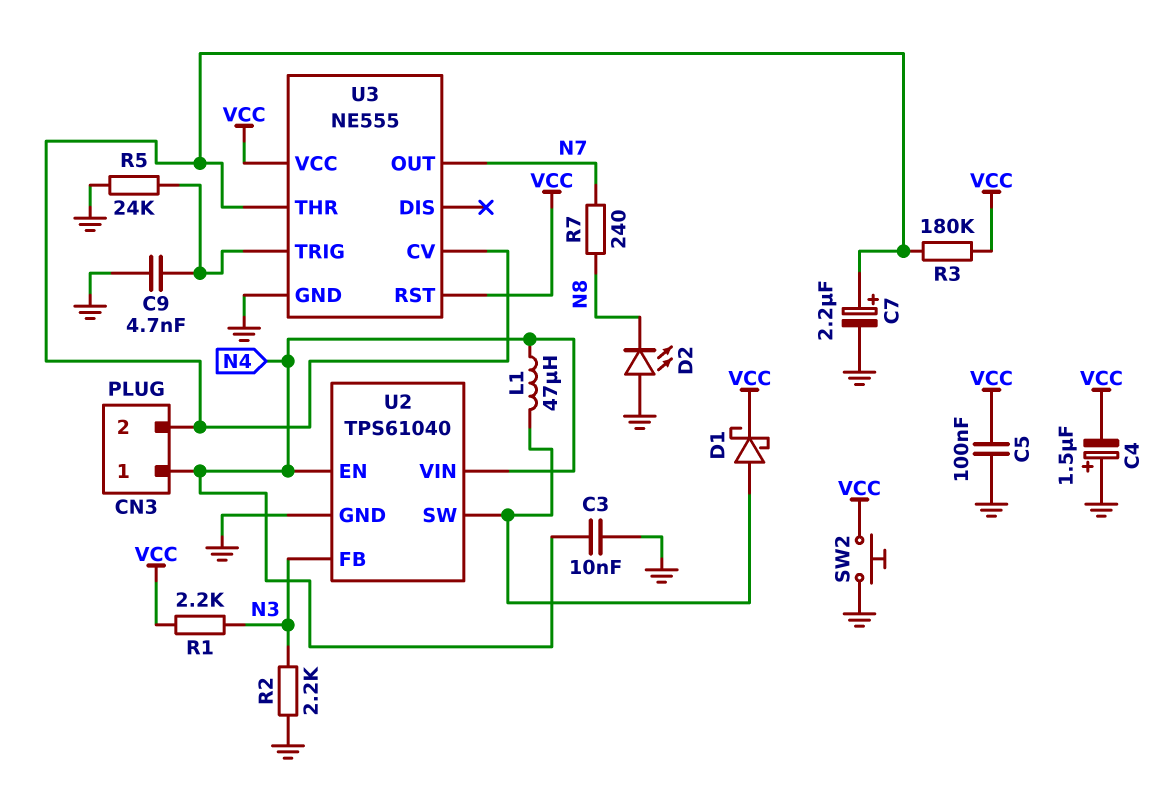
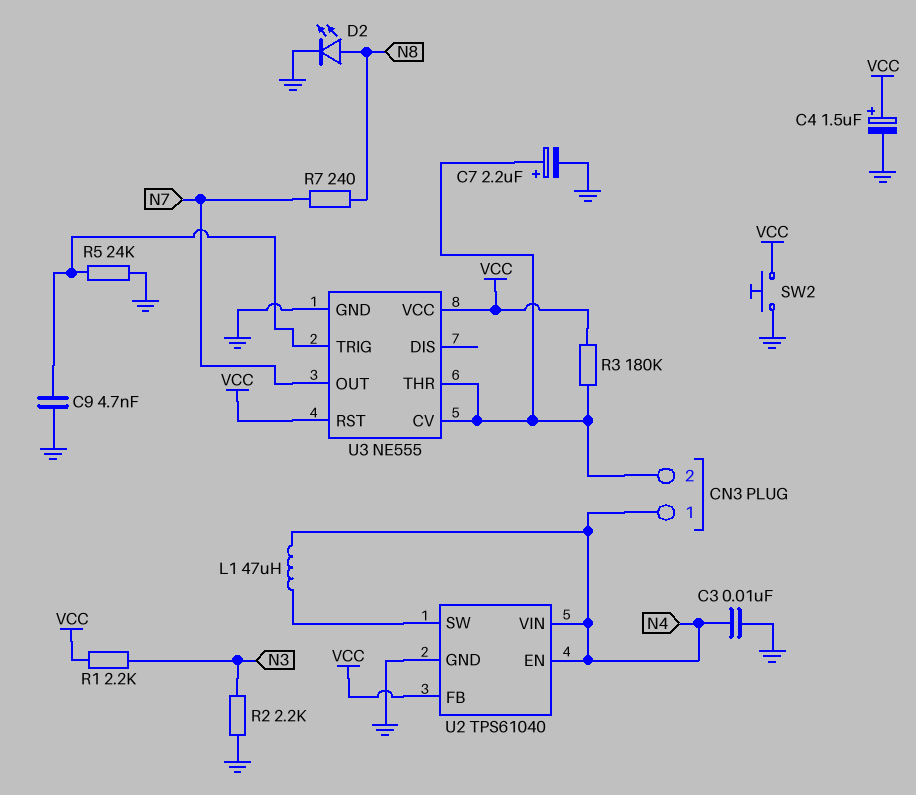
C4: 1.5uF (plus GND, minus VCC) -> 1.5uF (plus VCC, minus GND)
C5: 100nF (GND, VCC) -> none
D1: schottky (A U2/SW, K VCC) -> none
D2: LED (A GND, K N8) -> LED (A N8, K GND)
U2 pin FB: N3 -> VCC

